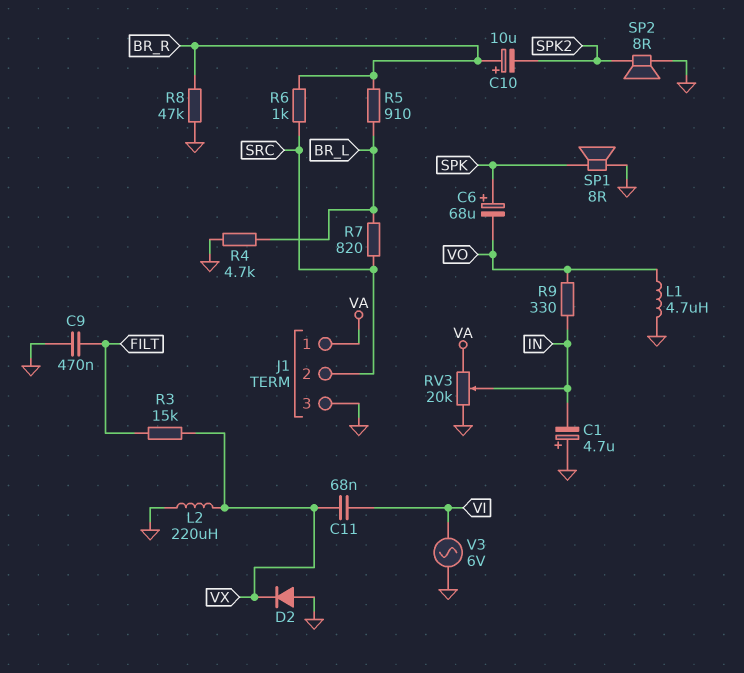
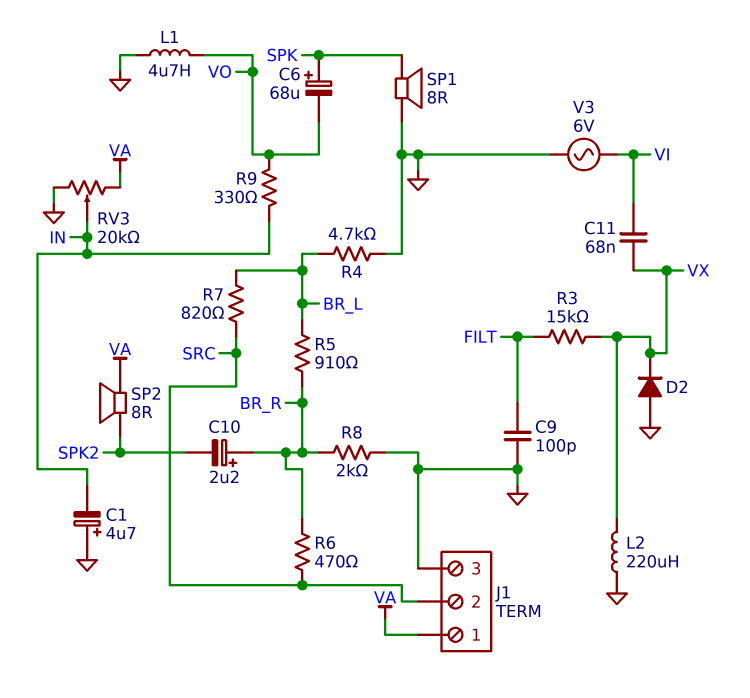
C9: 470nF (FILT, GND) -> 100pF (FILT, GND)
C10: 10uF (plus BR_R, minus SPK2) -> 2.2uF (plus BR_R, minus SPK2)
R6: 1k (BR_R, SRC) -> 470 (BR_R, SRC)
R8: 47k (BR_R, GND) -> 2k (BR_R, GND)
SP2: speaker 8R (GND, SPK2) -> speaker 8R (SPK2, VA)

